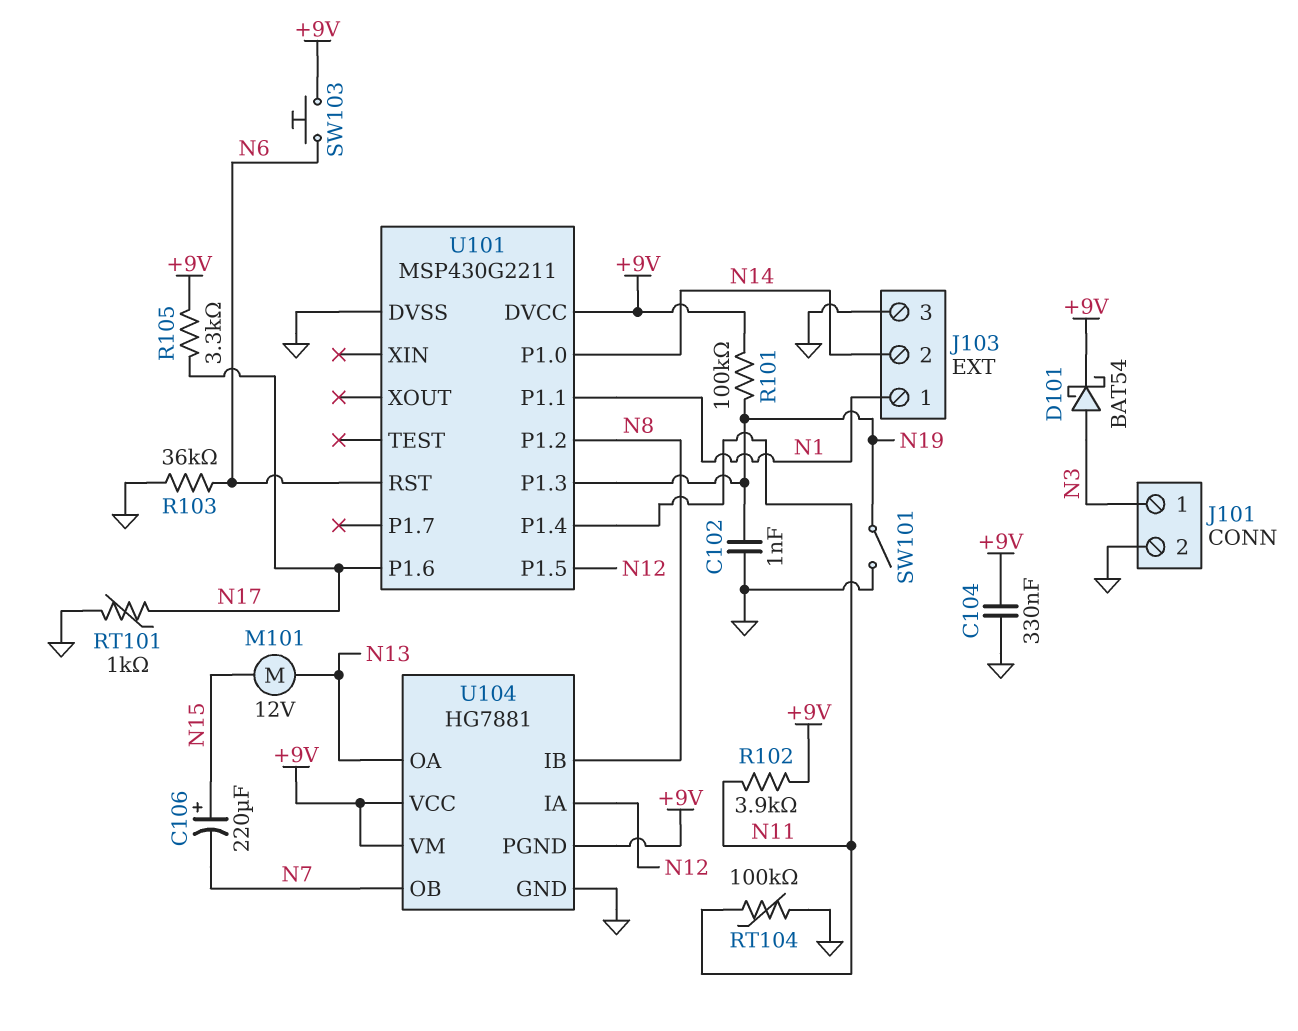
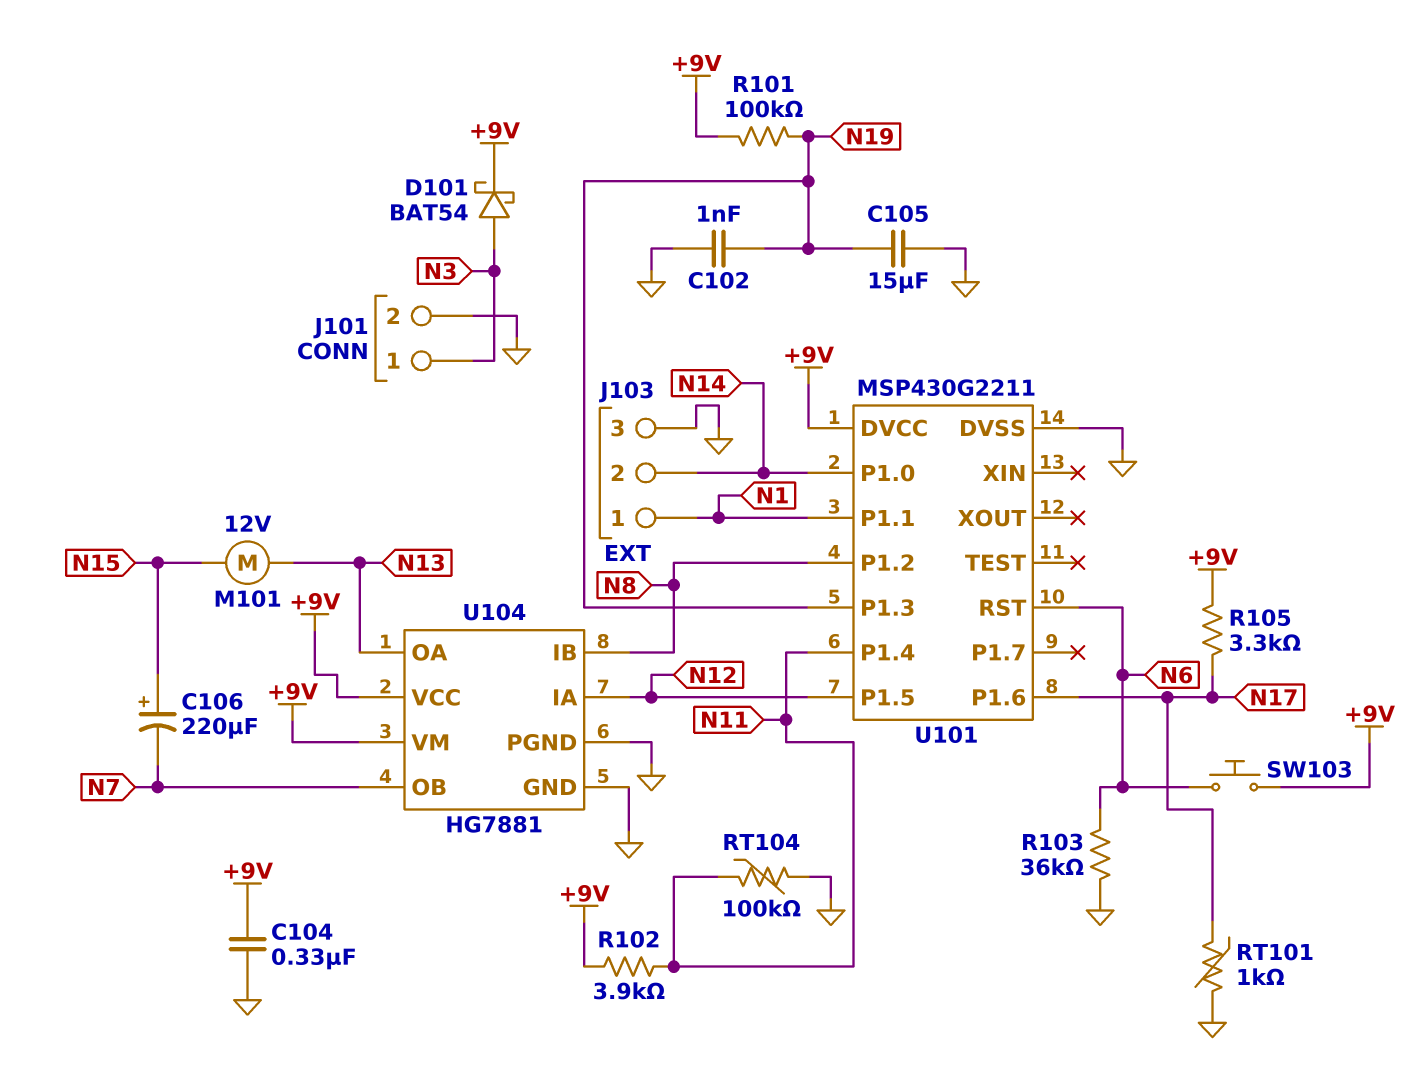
C105: none -> 15uF (GND, N19)
SW101: switch (GND, N19) -> none
U104 pin PGND: +9V -> GND

